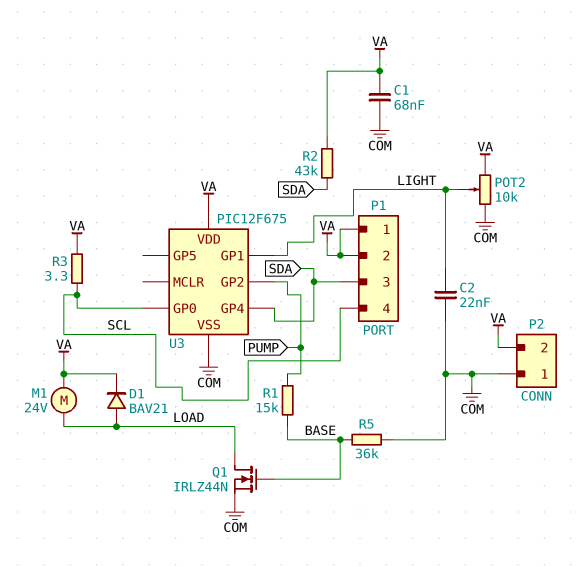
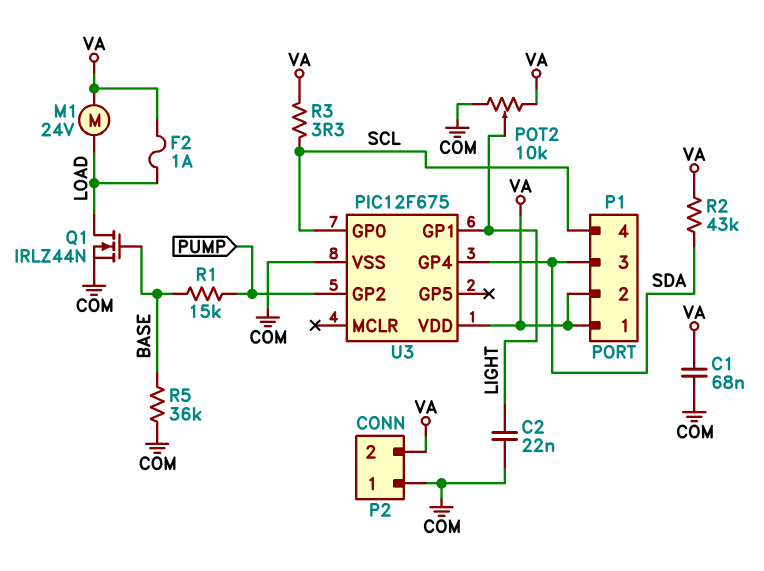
D1: diode BAV21 (A LOAD, K VA) -> none
F2: none -> 1A (LOAD, VA)

